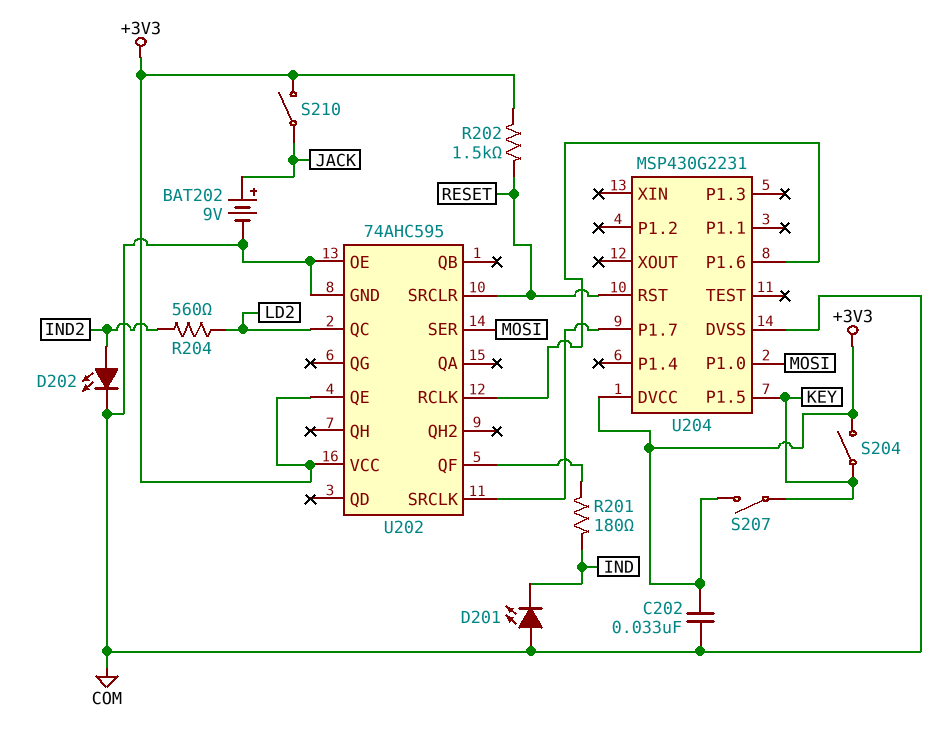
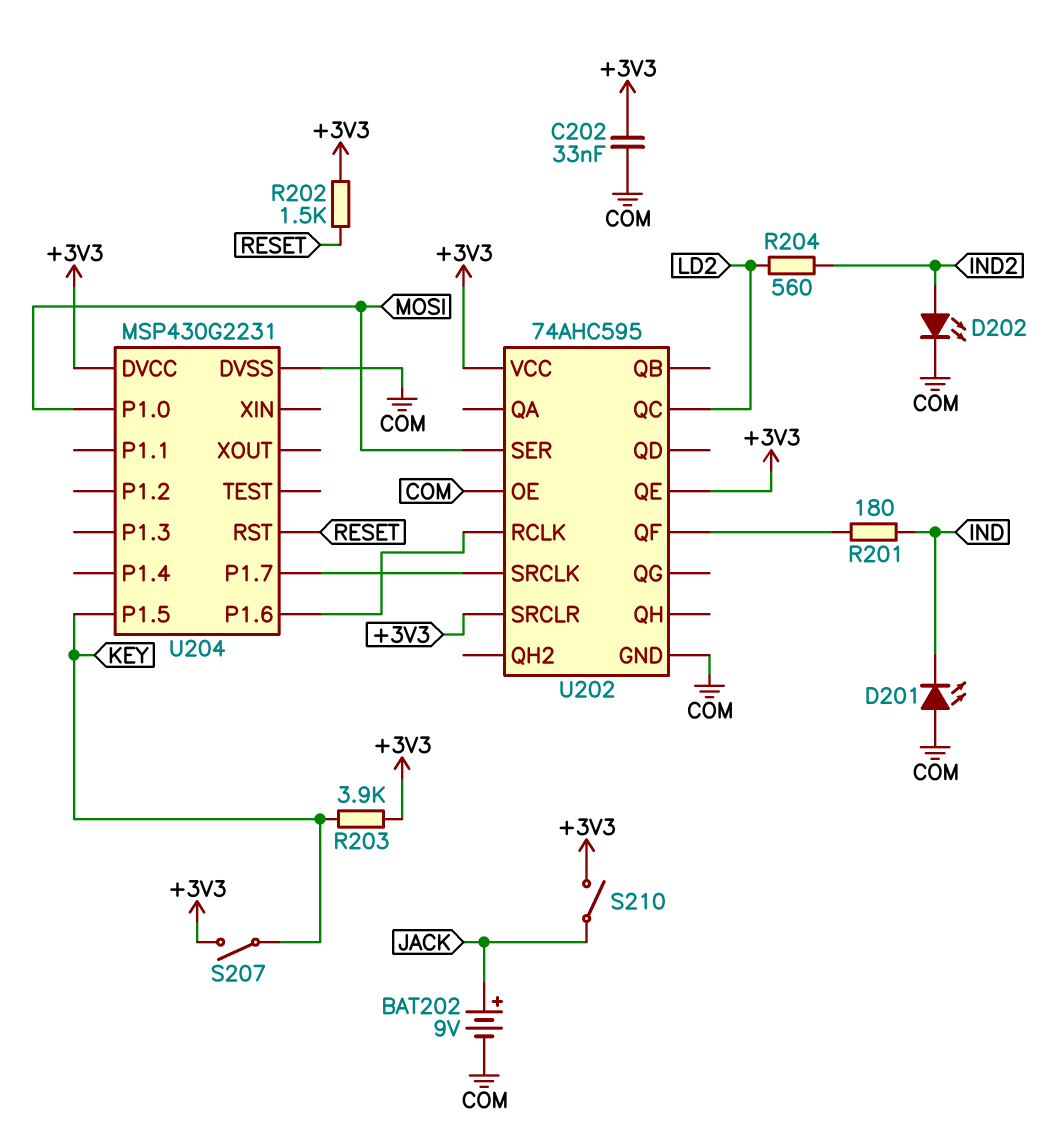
R203: none -> 3.9k (+3V3, KEY)
S204: switch (+3V3, KEY) -> none
U202 pin SRCLR: RESET -> +3V3

